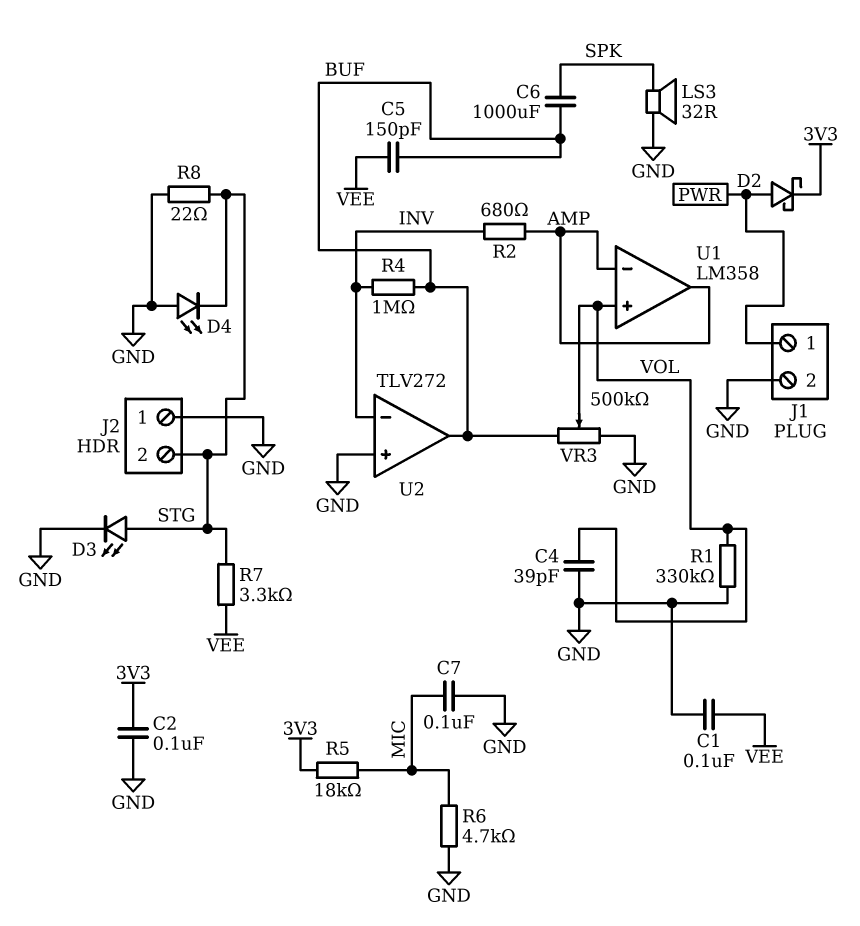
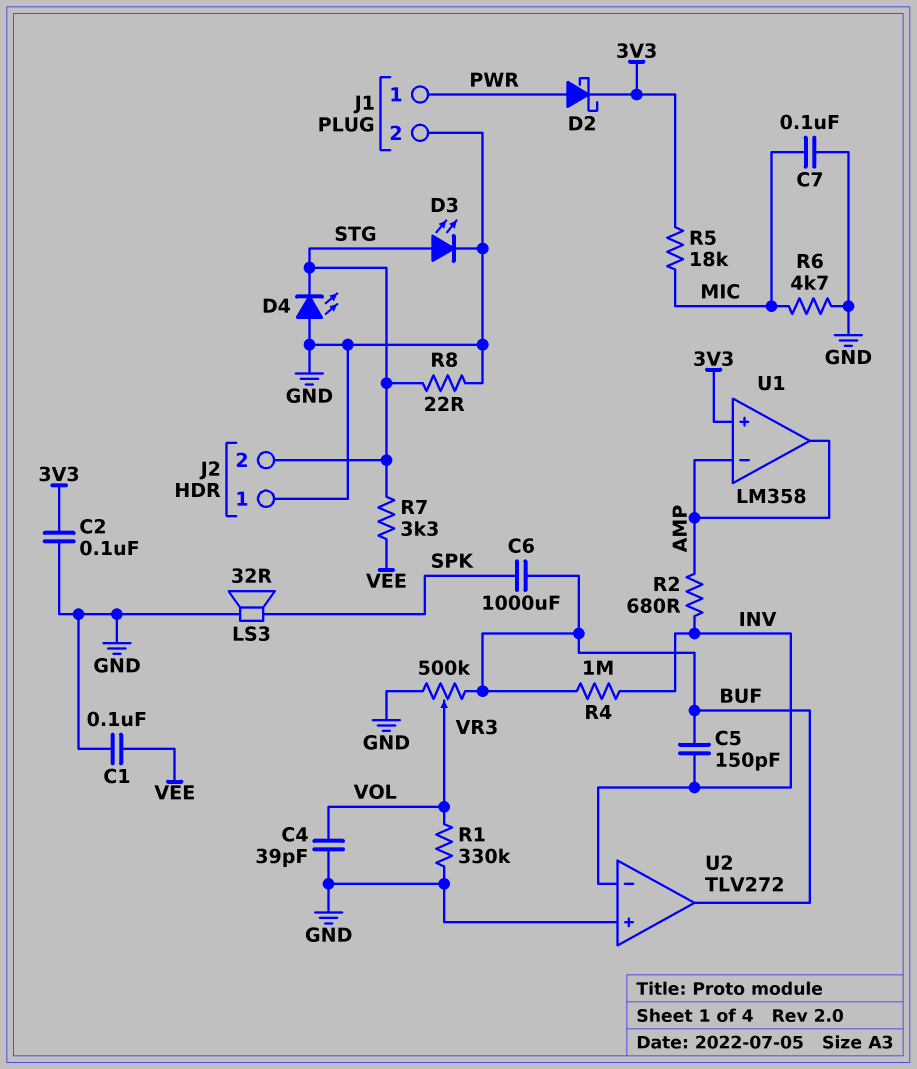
C5: 150pF (BUF, VEE) -> 150pF (BUF, INV)
U1 pin in+: VOL -> 3V3

